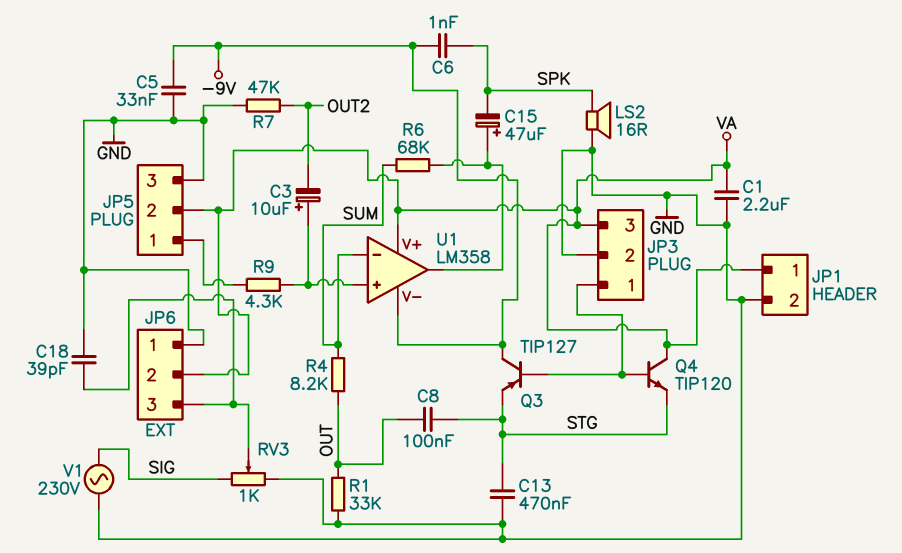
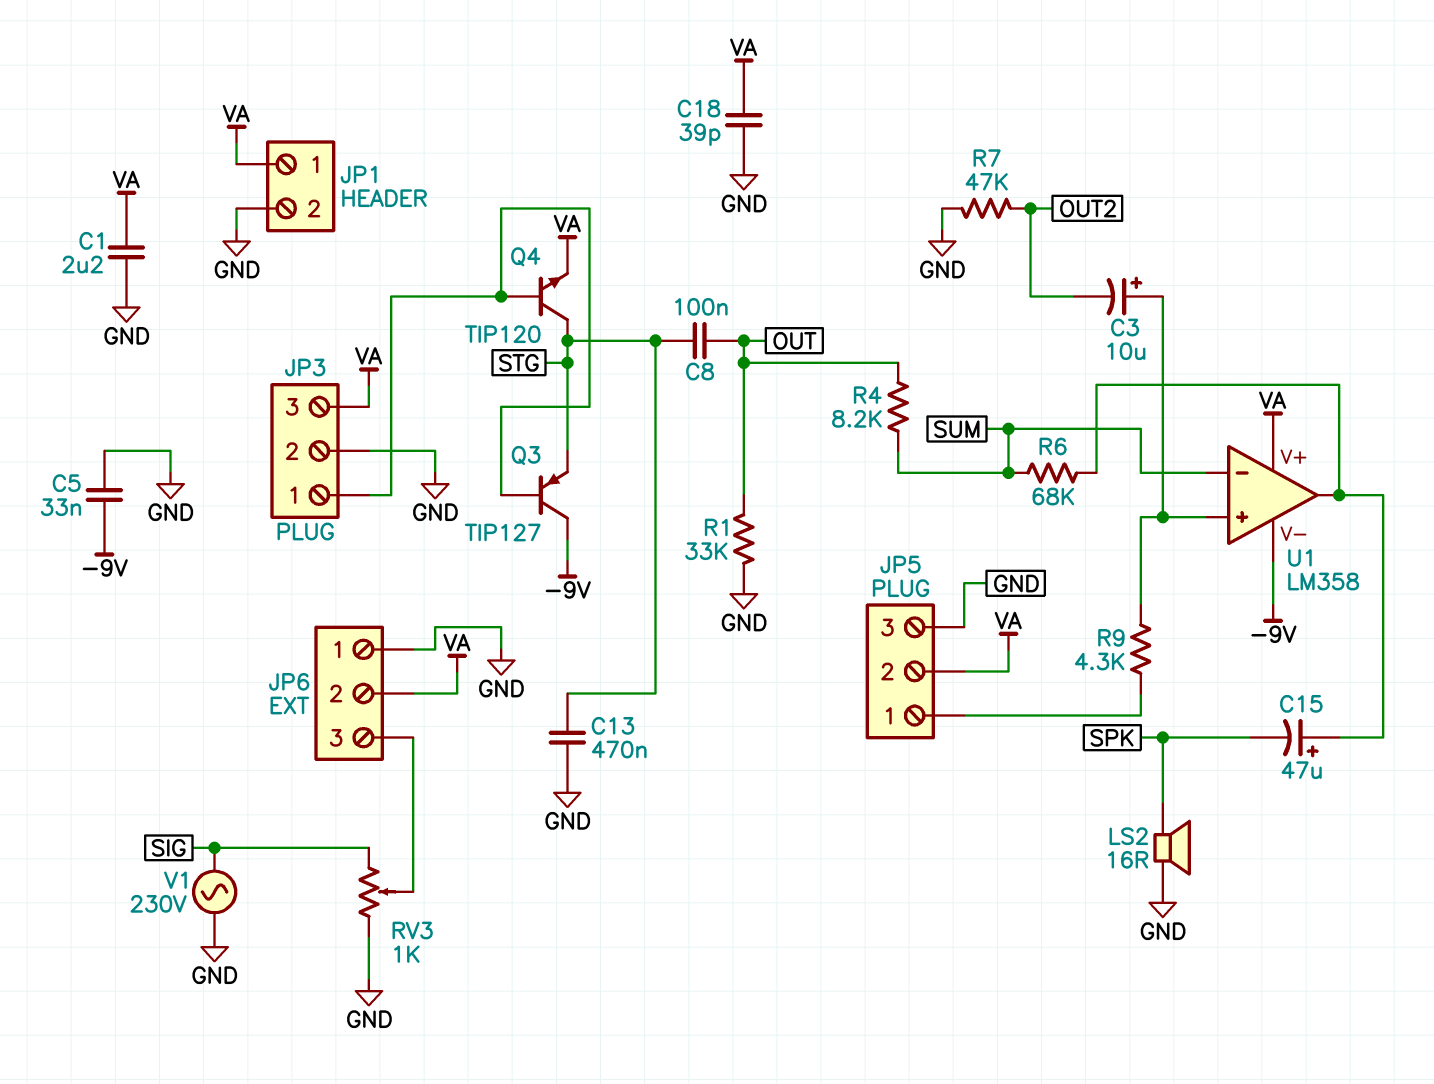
C6: 1nF (-9V, SPK) -> none
C18: 39pF (GND, JP6/3) -> 39pF (GND, VA)
Q4: NPN TIP120 (B JP3/1, C VA, E STG) -> NPN TIP120 (B JP3/1, C STG, E VA)

